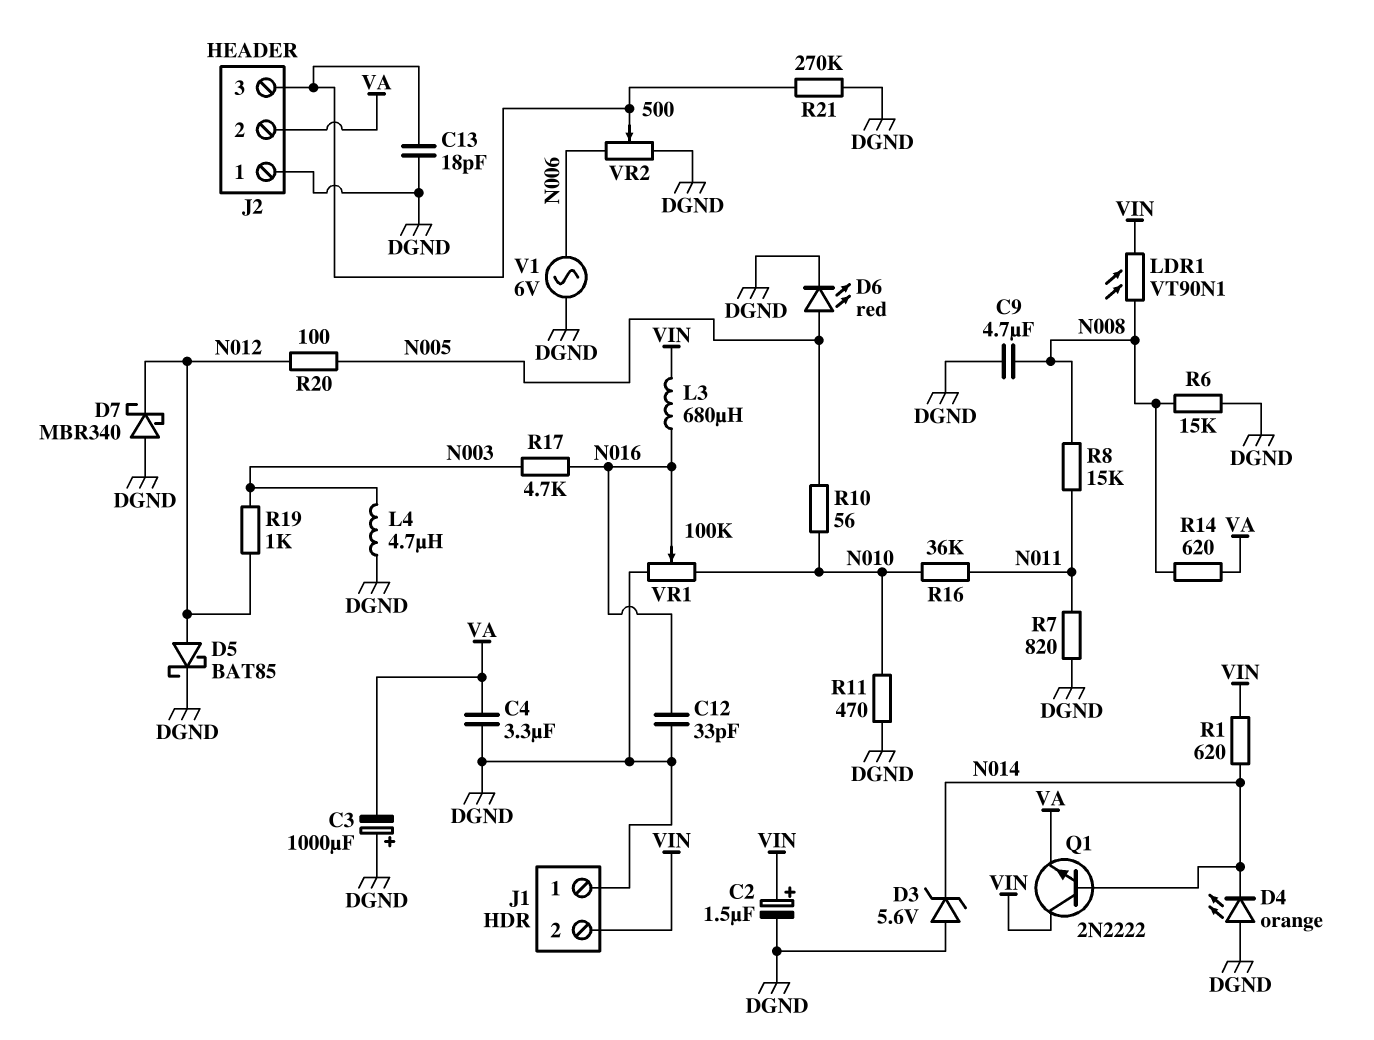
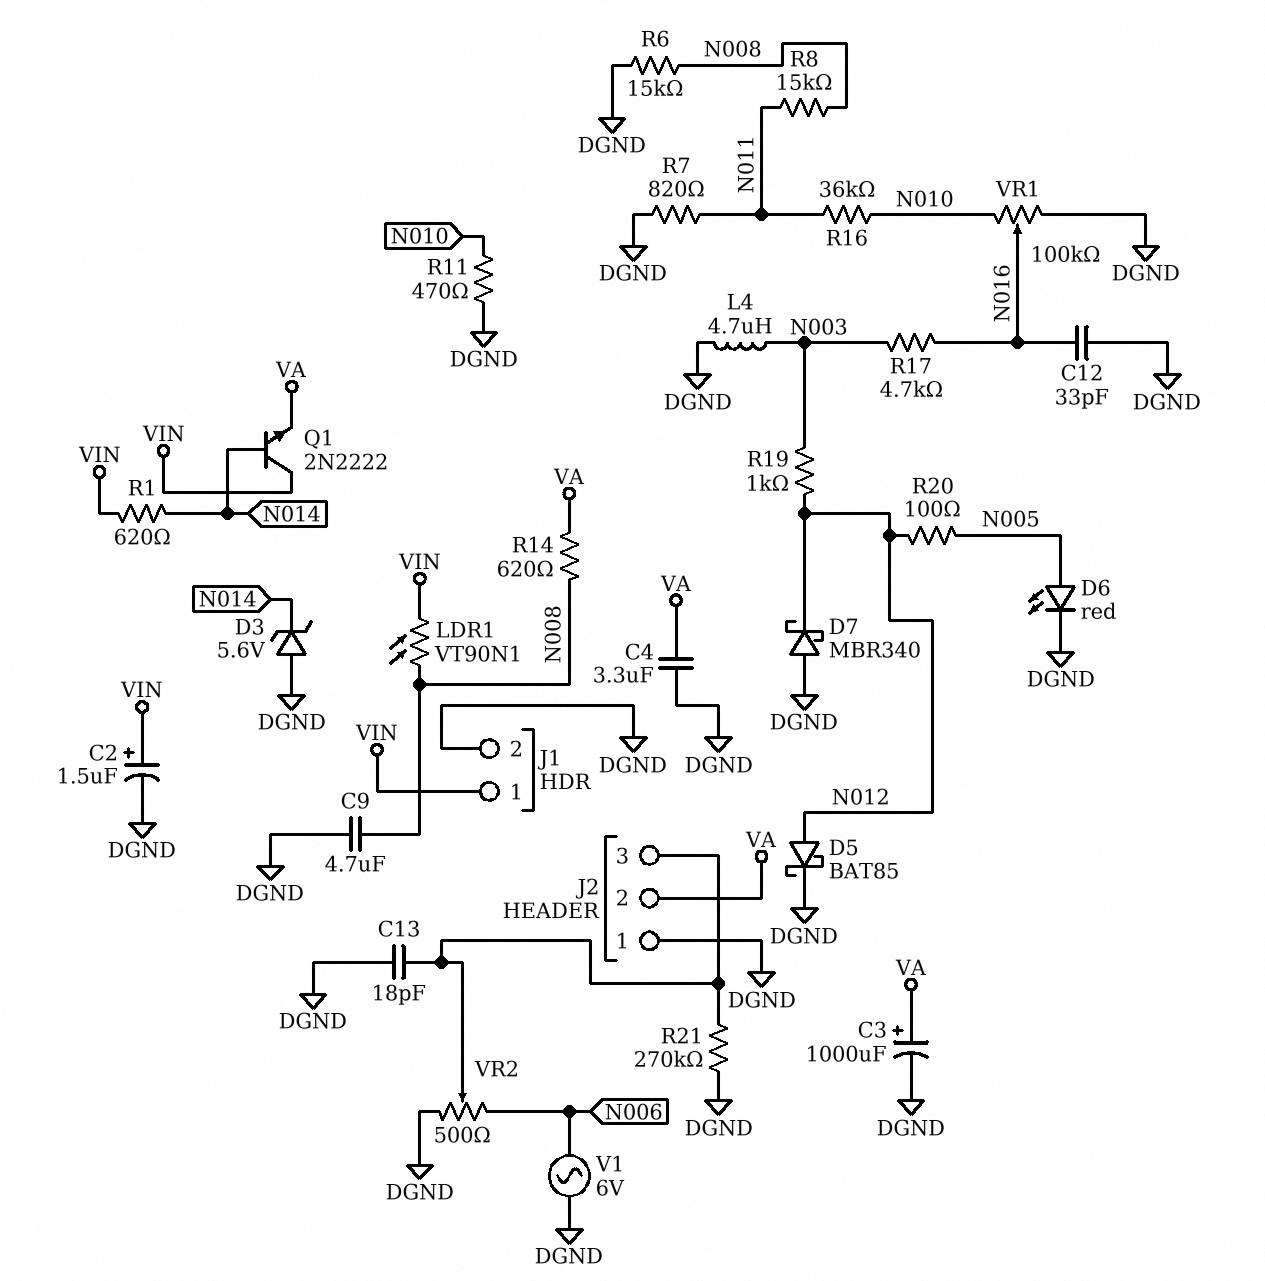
C3: 1000uF (plus DGND, minus VA) -> 1000uF (plus VA, minus DGND)
D4: LED orange (A DGND, K N014) -> none
J1 pin 1: DGND -> VIN
J1 pin 2: VIN -> DGND
L3: 680uH (N016, VIN) -> none
R10: 56 (N005, N010) -> none

